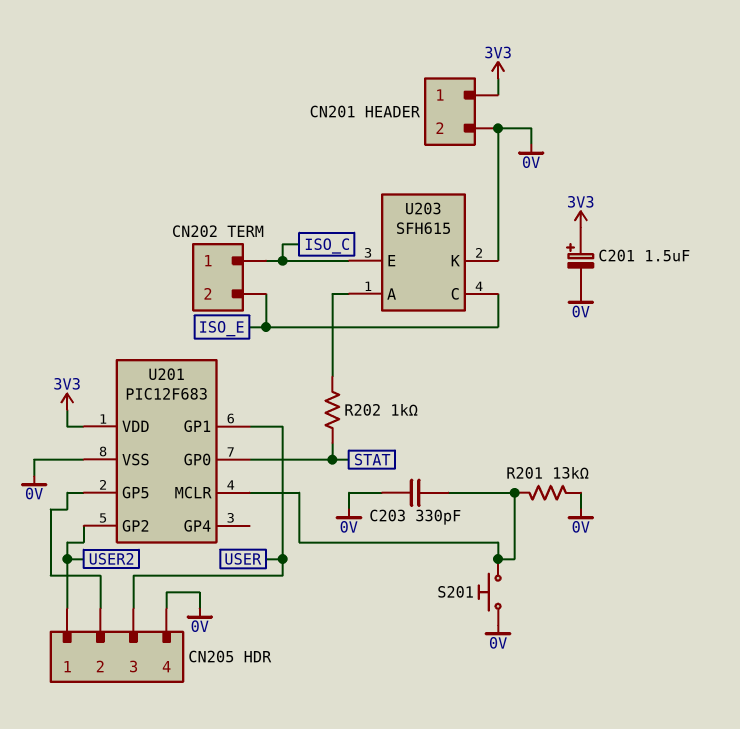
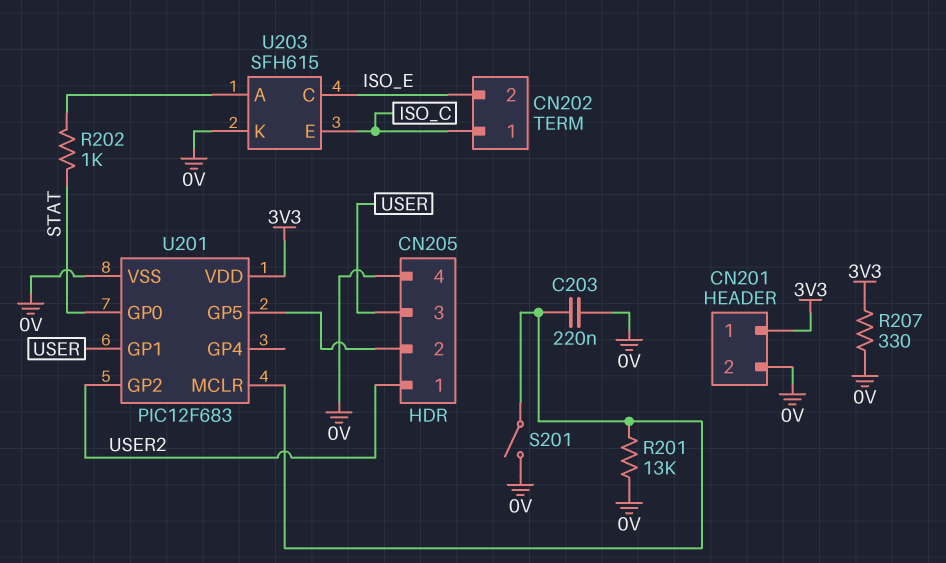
C201: 1.5uF (plus 3V3, minus 0V) -> none
C203: 330pF (0V, U201/MCLR) -> 220nF (0V, U201/MCLR)
R207: none -> 330 (0V, 3V3)
S201: button (0V, U201/MCLR) -> switch (0V, U201/MCLR)

